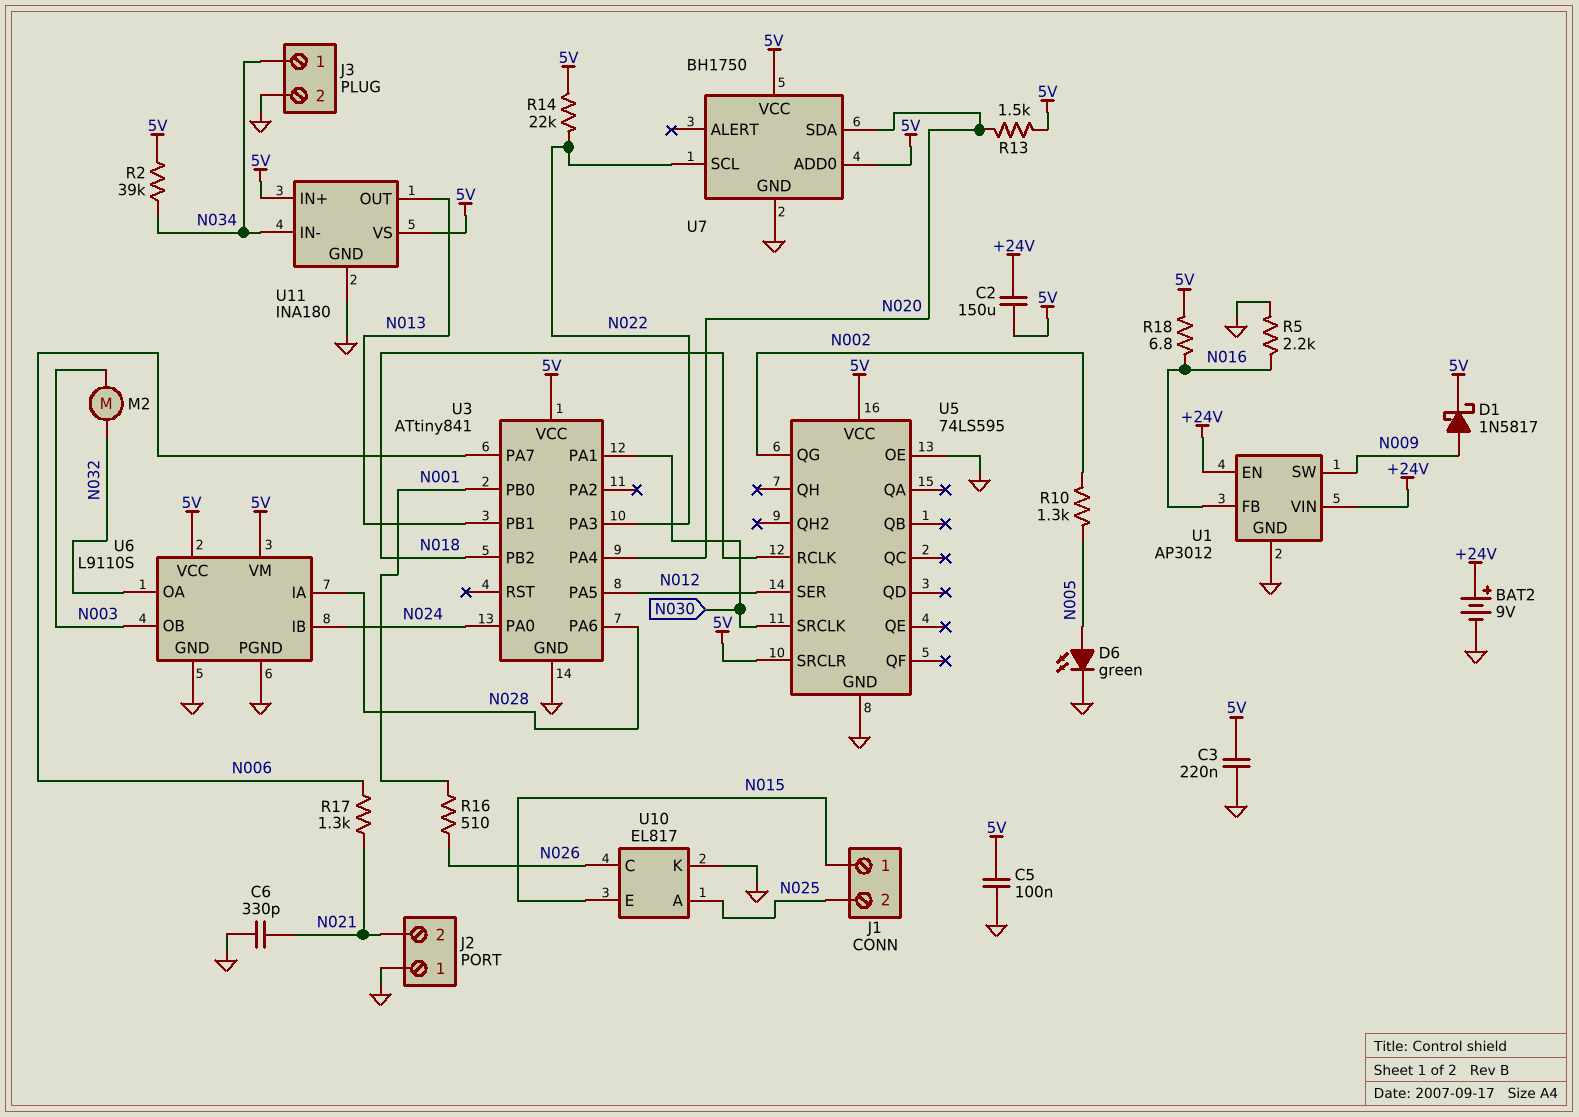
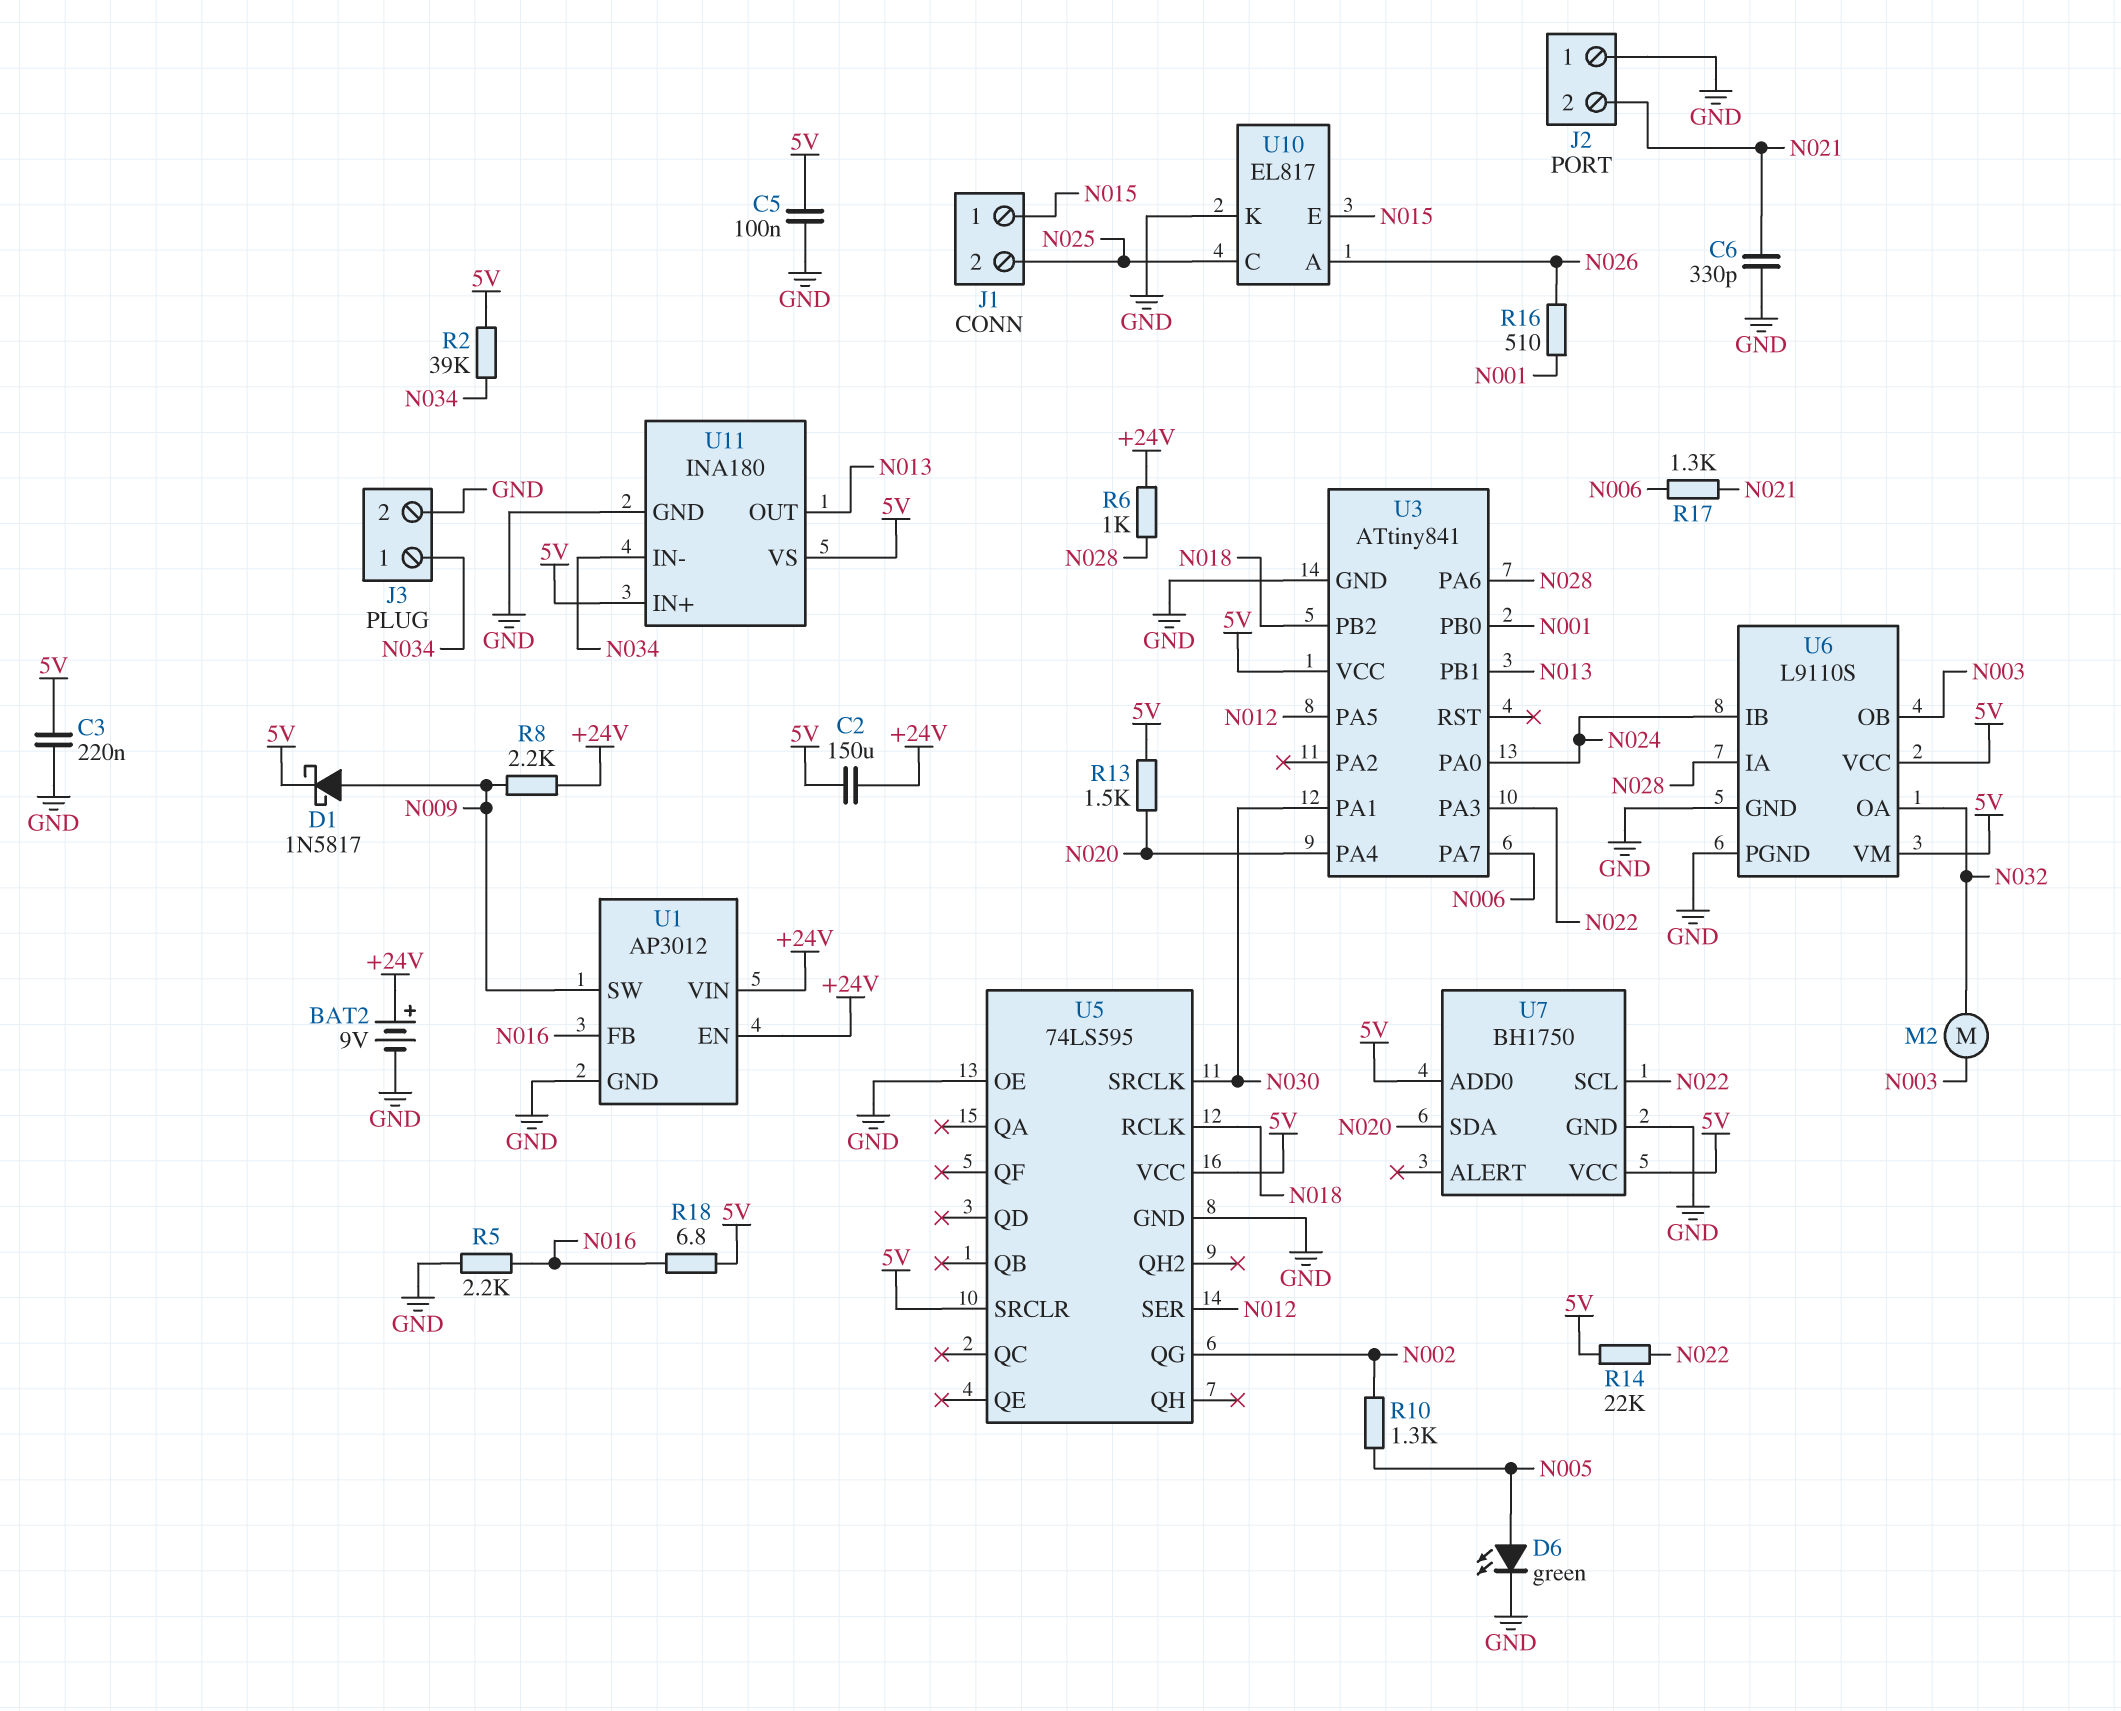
R6: none -> 1k (+24V, N028)
R8: none -> 2.2k (+24V, N009)
U10 pin A: N025 -> N026
U10 pin C: N026 -> N025

